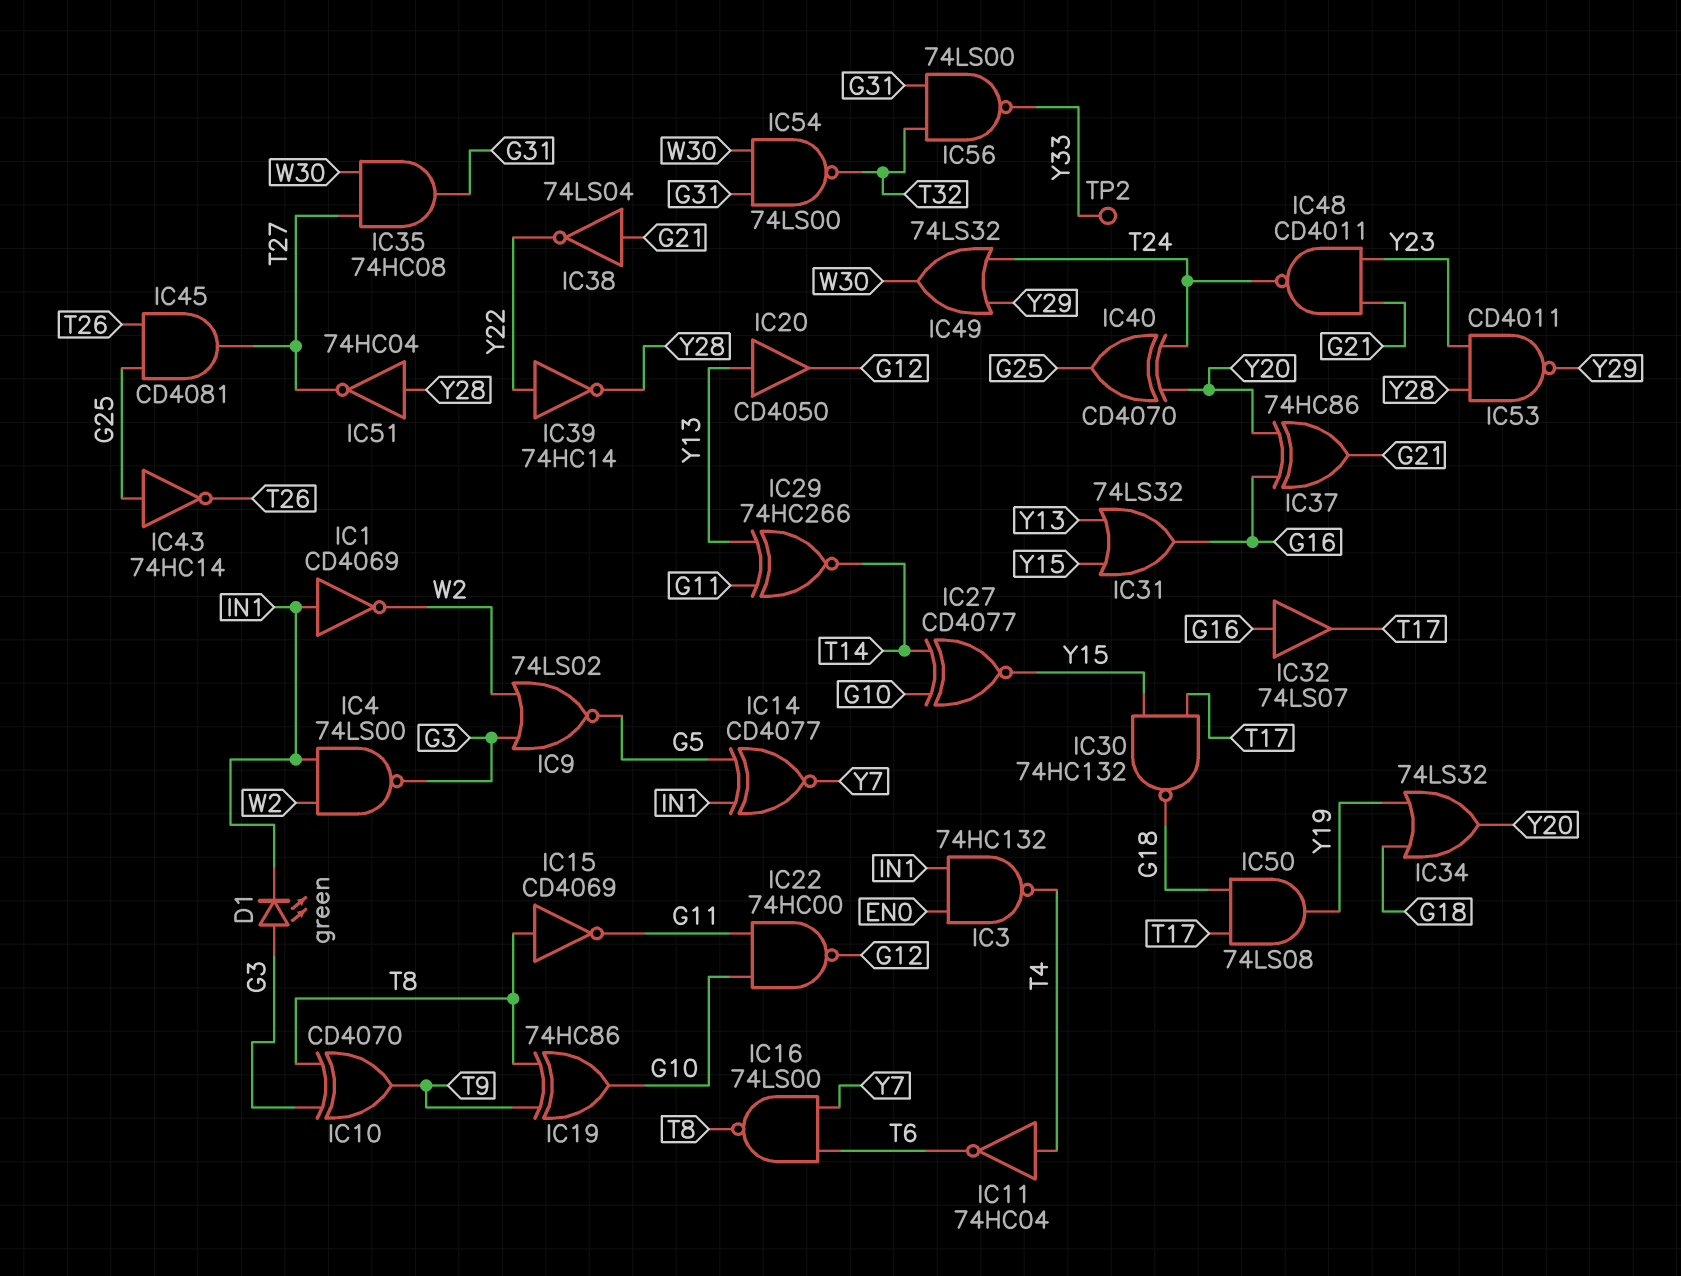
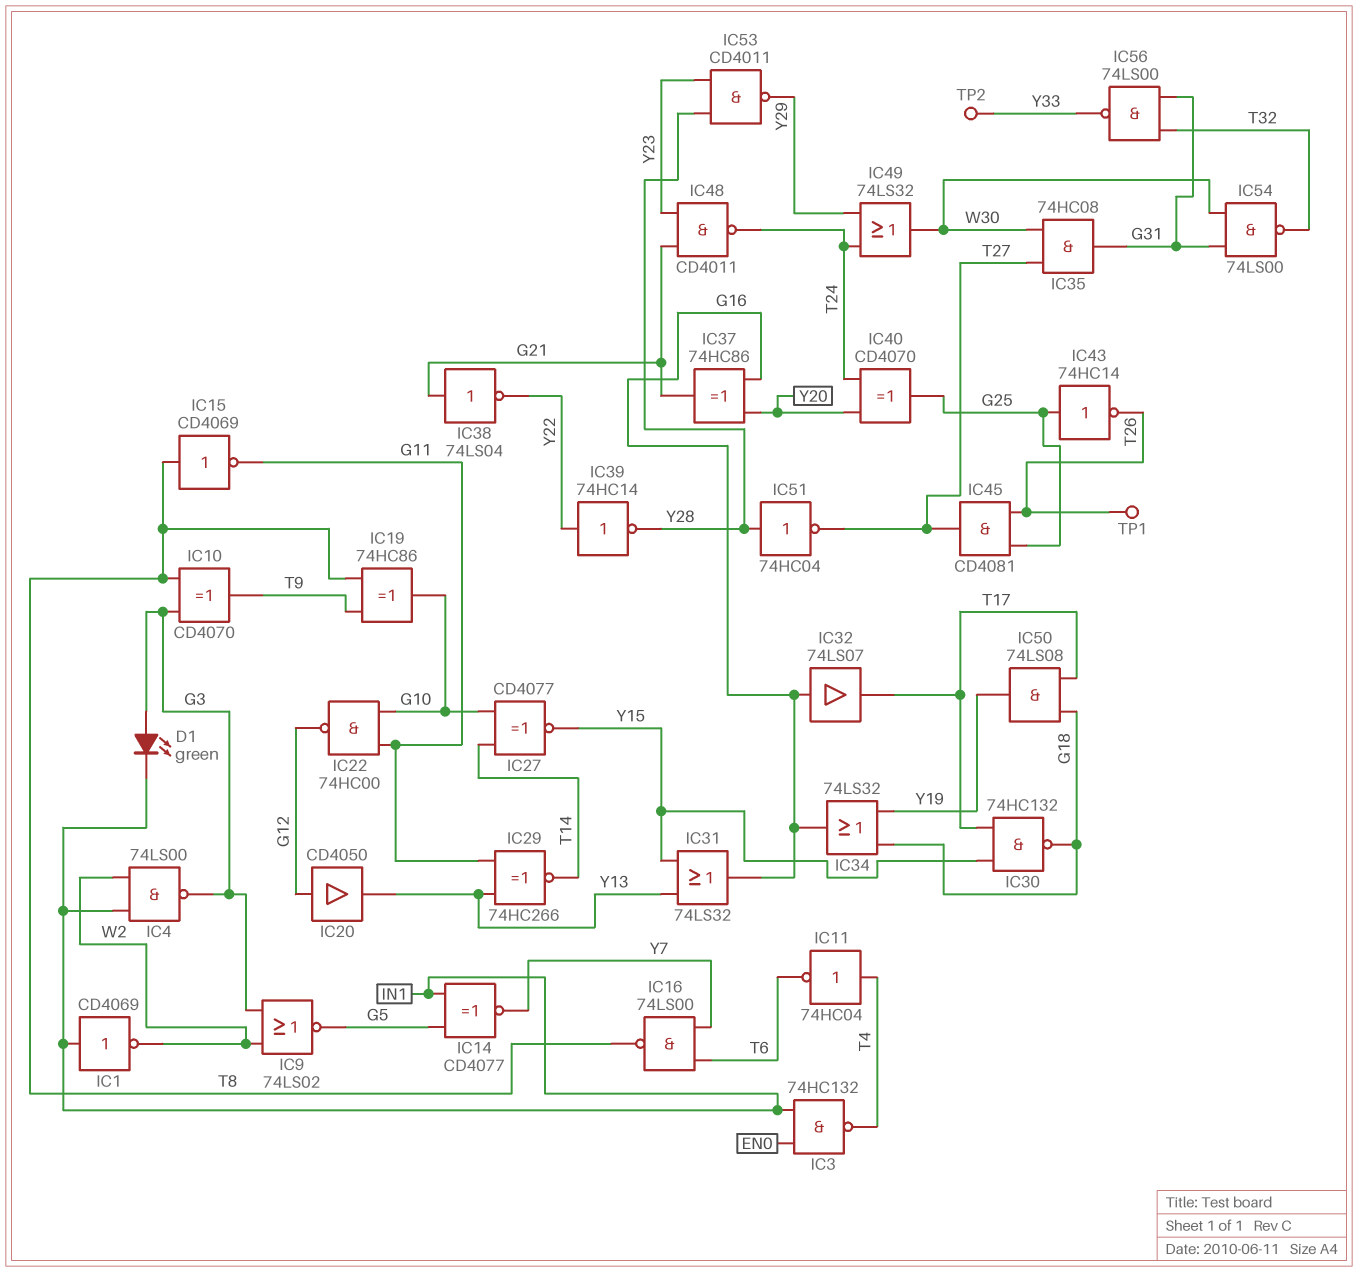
IC20: buffer CD4050 (in Y13, out G12) -> buffer CD4050 (in G12, out Y13)
IC34: OR 74LS32 (in G18, in Y19, out Y20) -> OR 74LS32 (in G18, in Y19, out G16)
TP1: none -> test point (T26)

